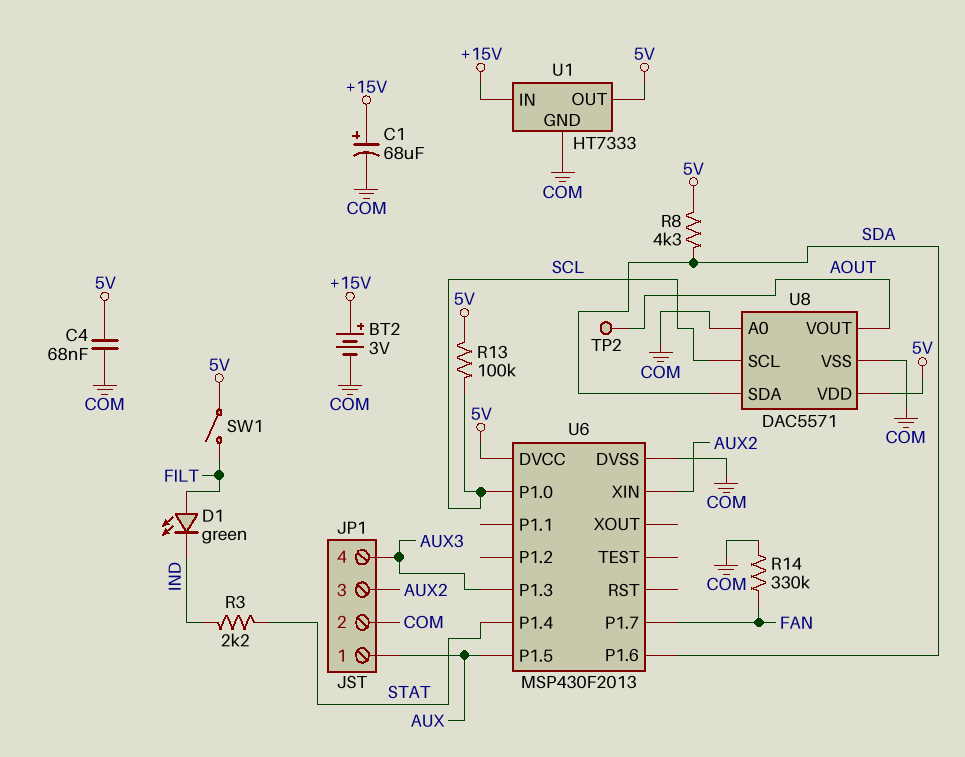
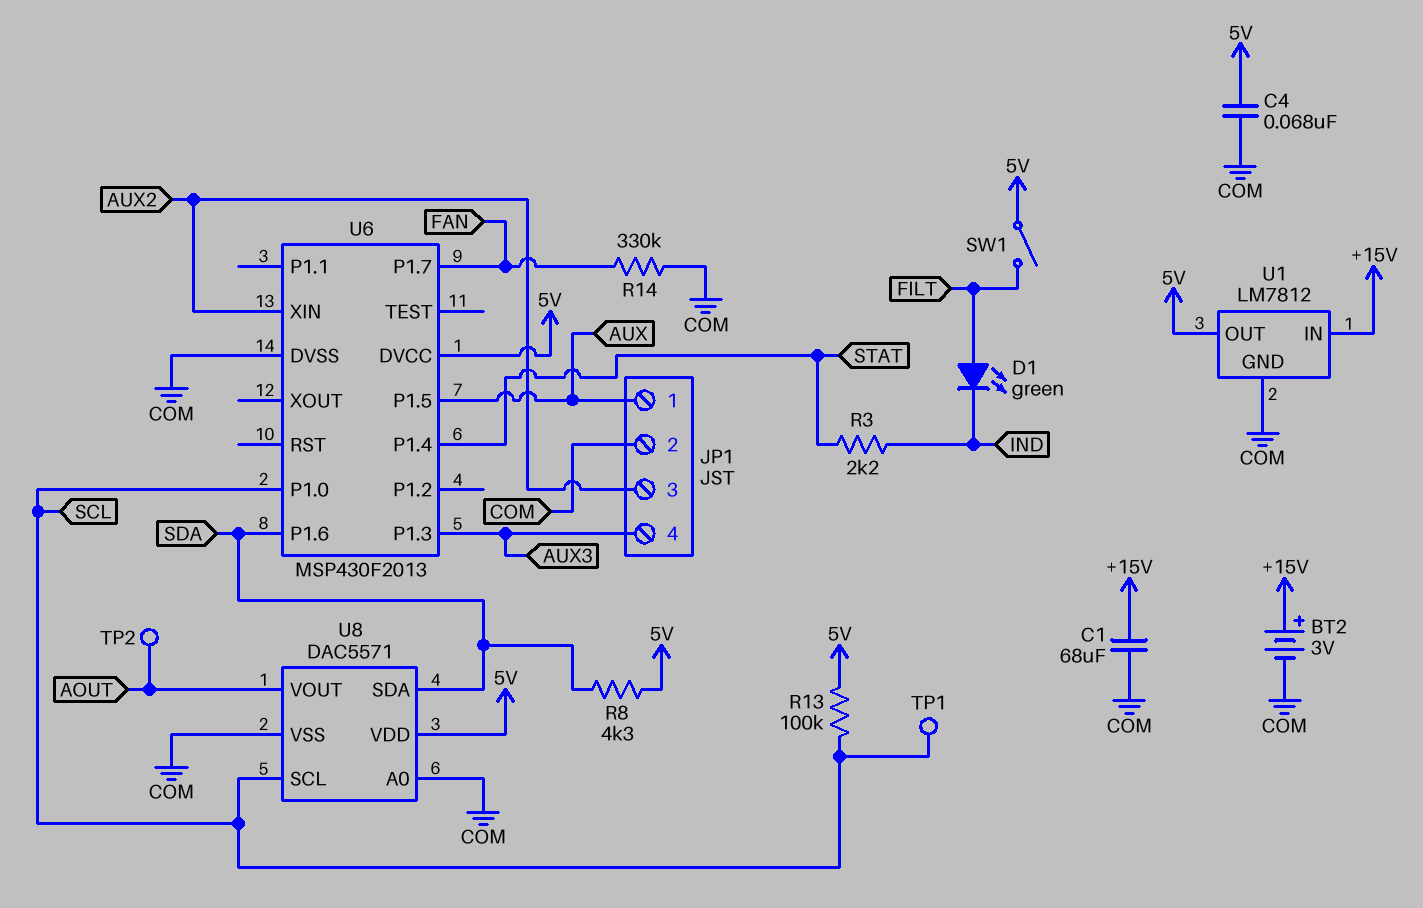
C1: 68uF (plus +15V, minus COM) -> 68uF (+15V, COM)
TP1: none -> test point (SCL)
U1: HT7333 -> LM7812

